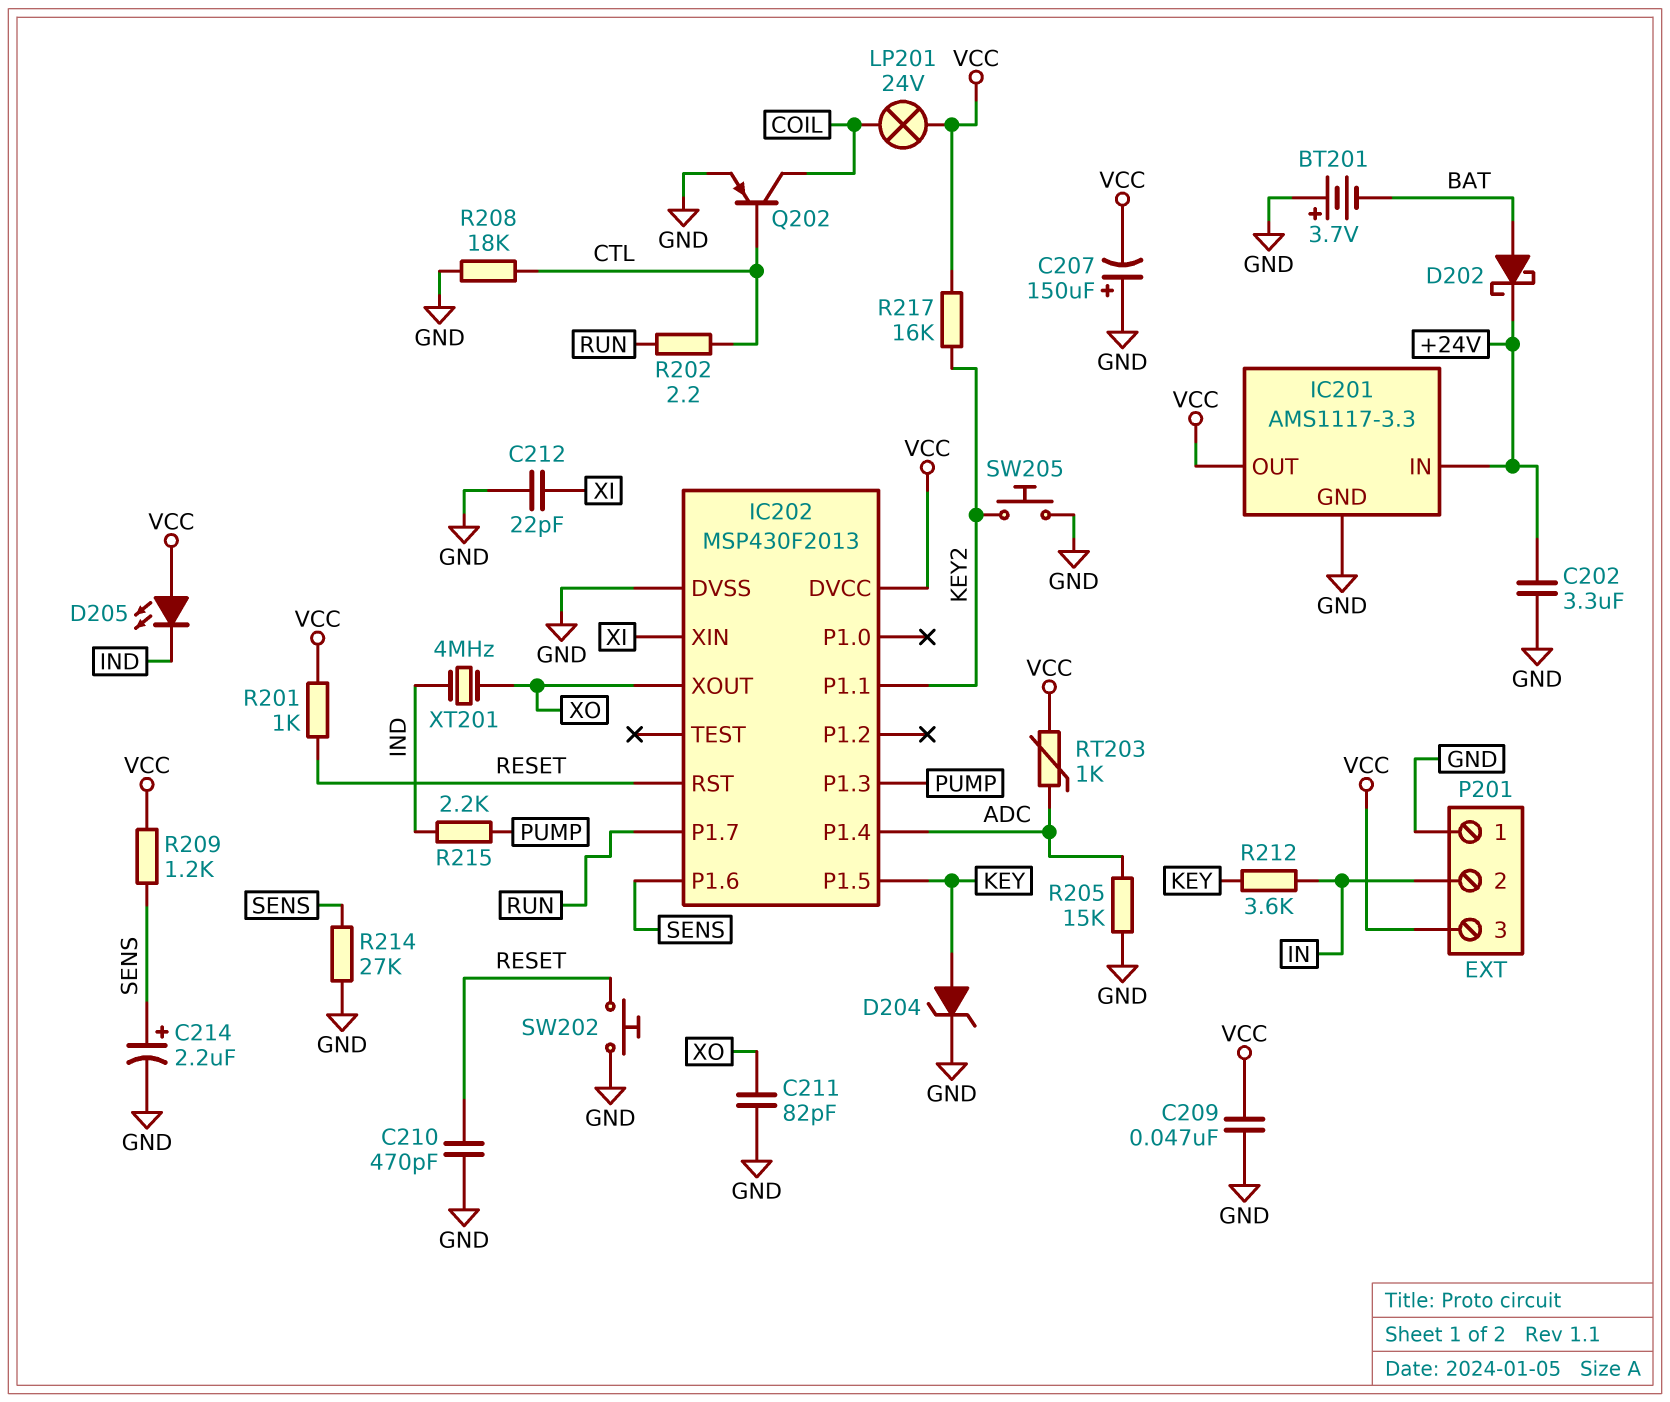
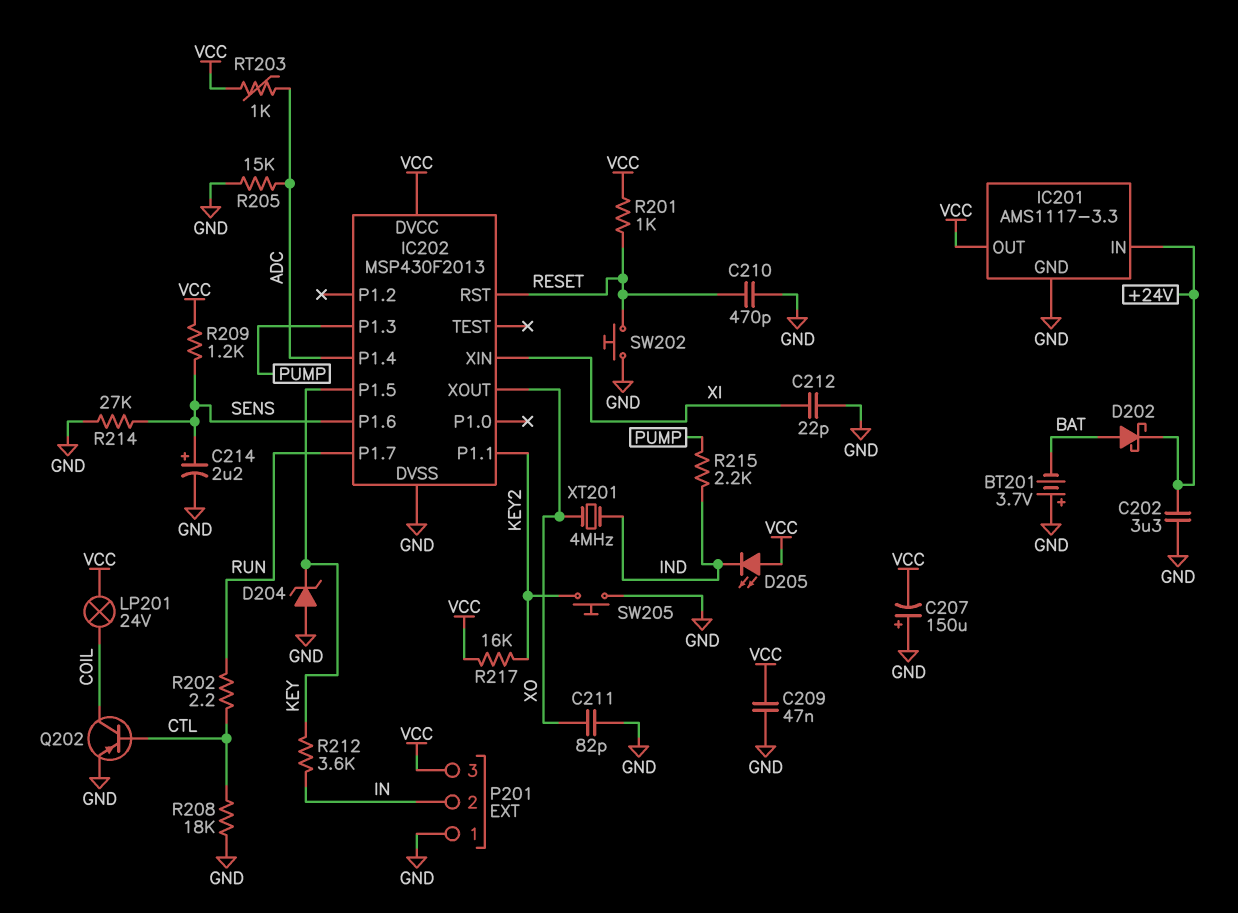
D204: zener (A KEY, K GND) -> zener (A GND, K KEY)

